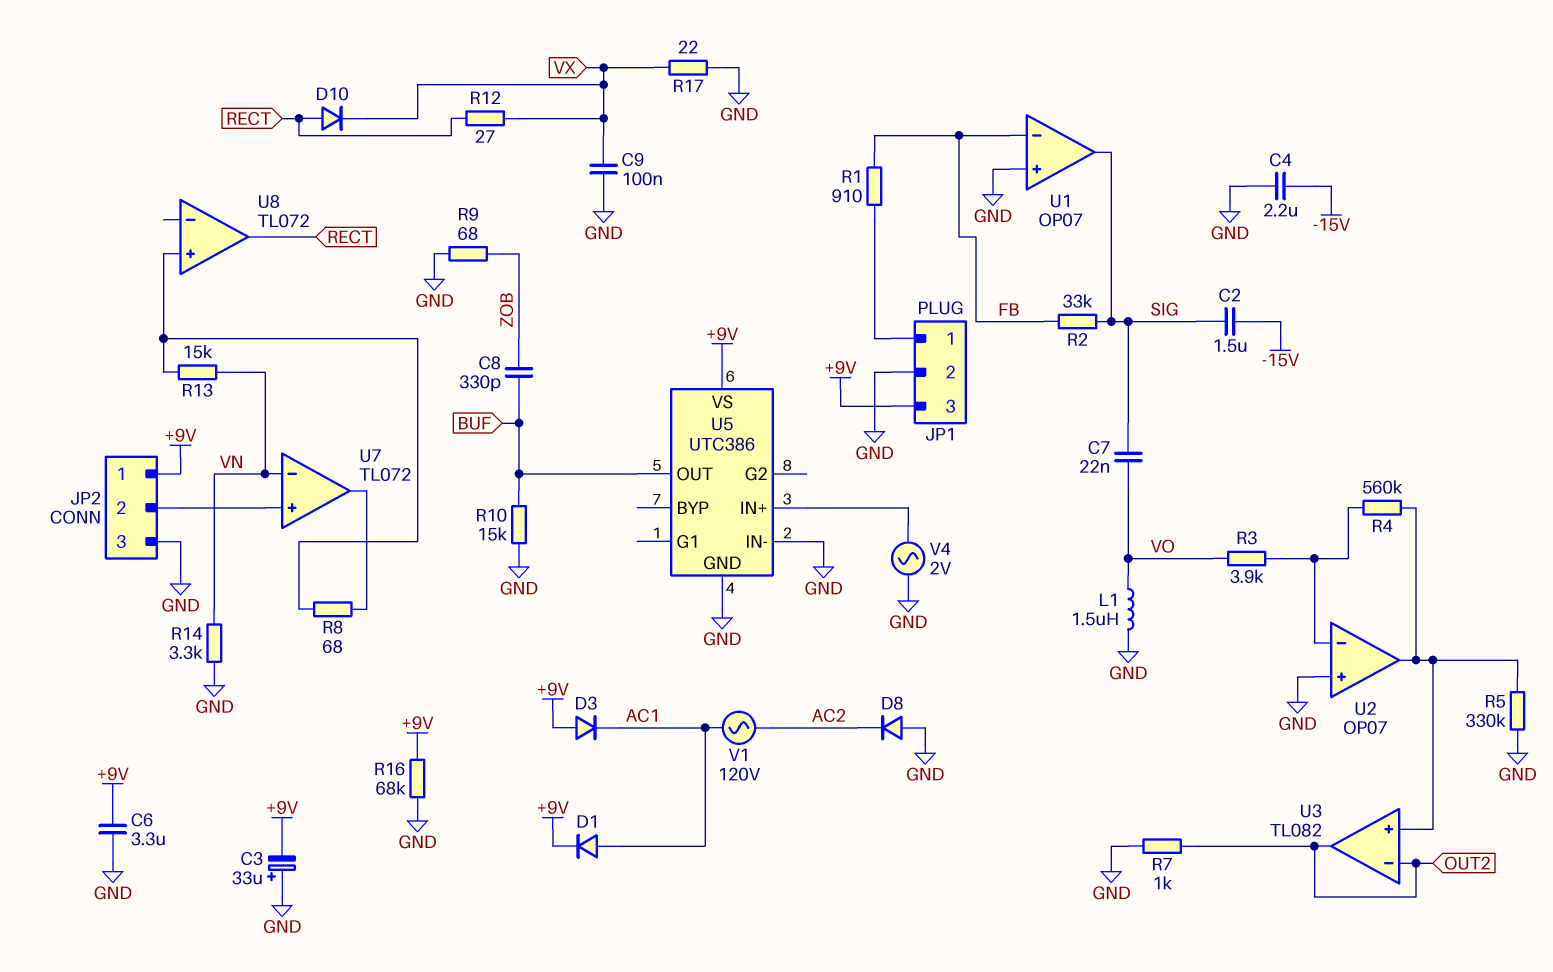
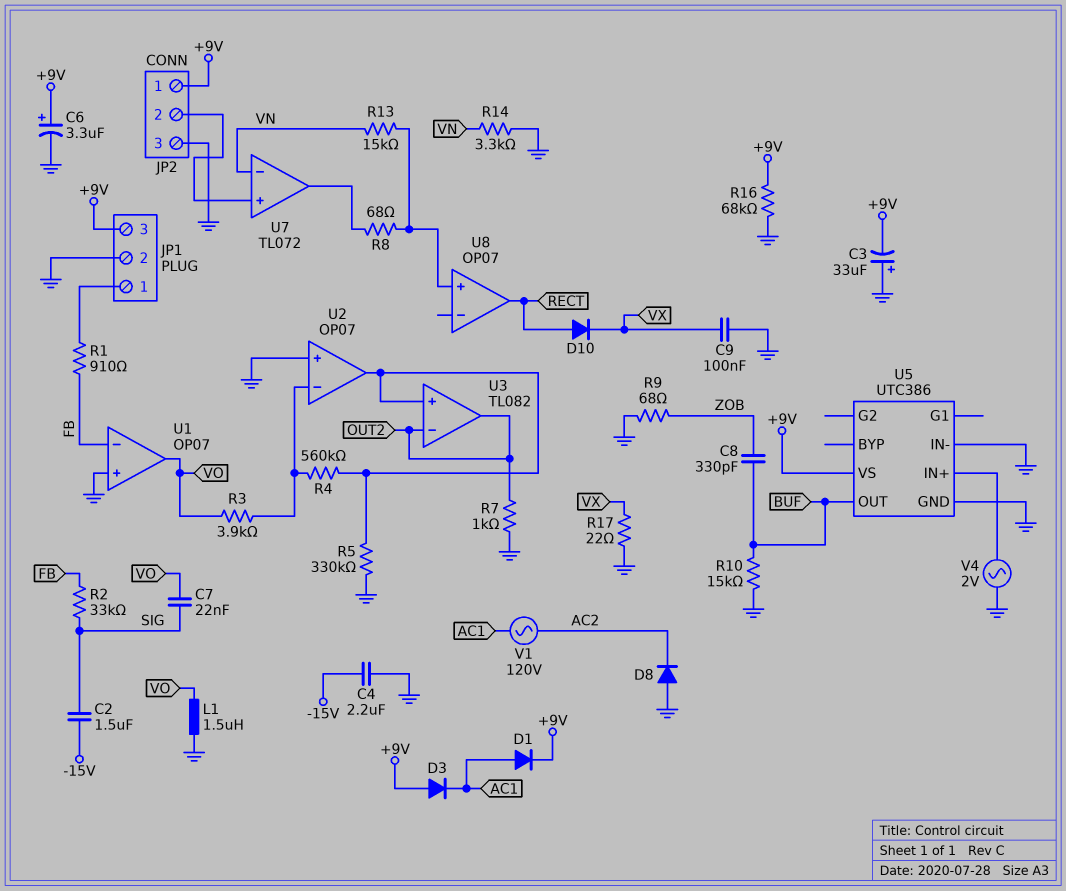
C6: 3.3uF (+9V, GND) -> 3.3uF (plus +9V, minus GND)
R12: 27 (RECT, VX) -> none
U1 pin out: SIG -> VO
U8: TL072 -> OP07

